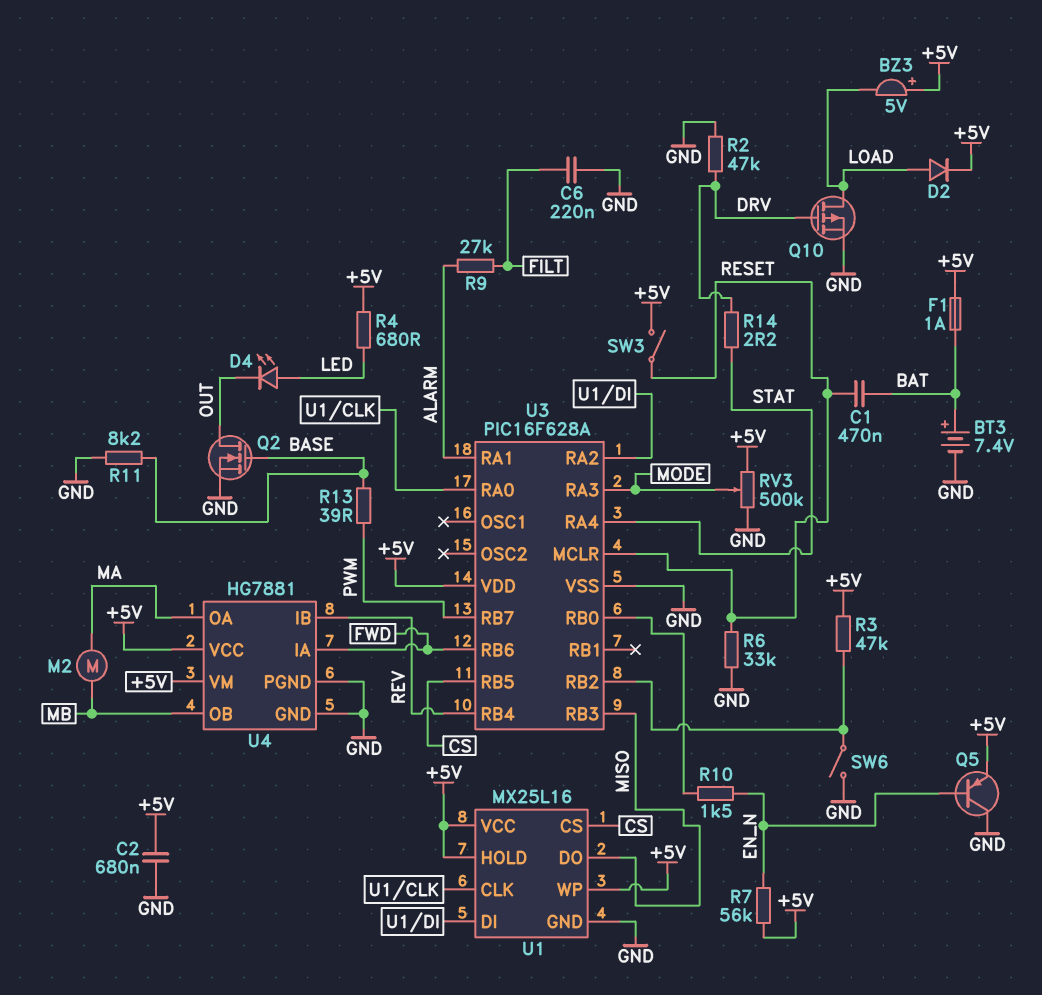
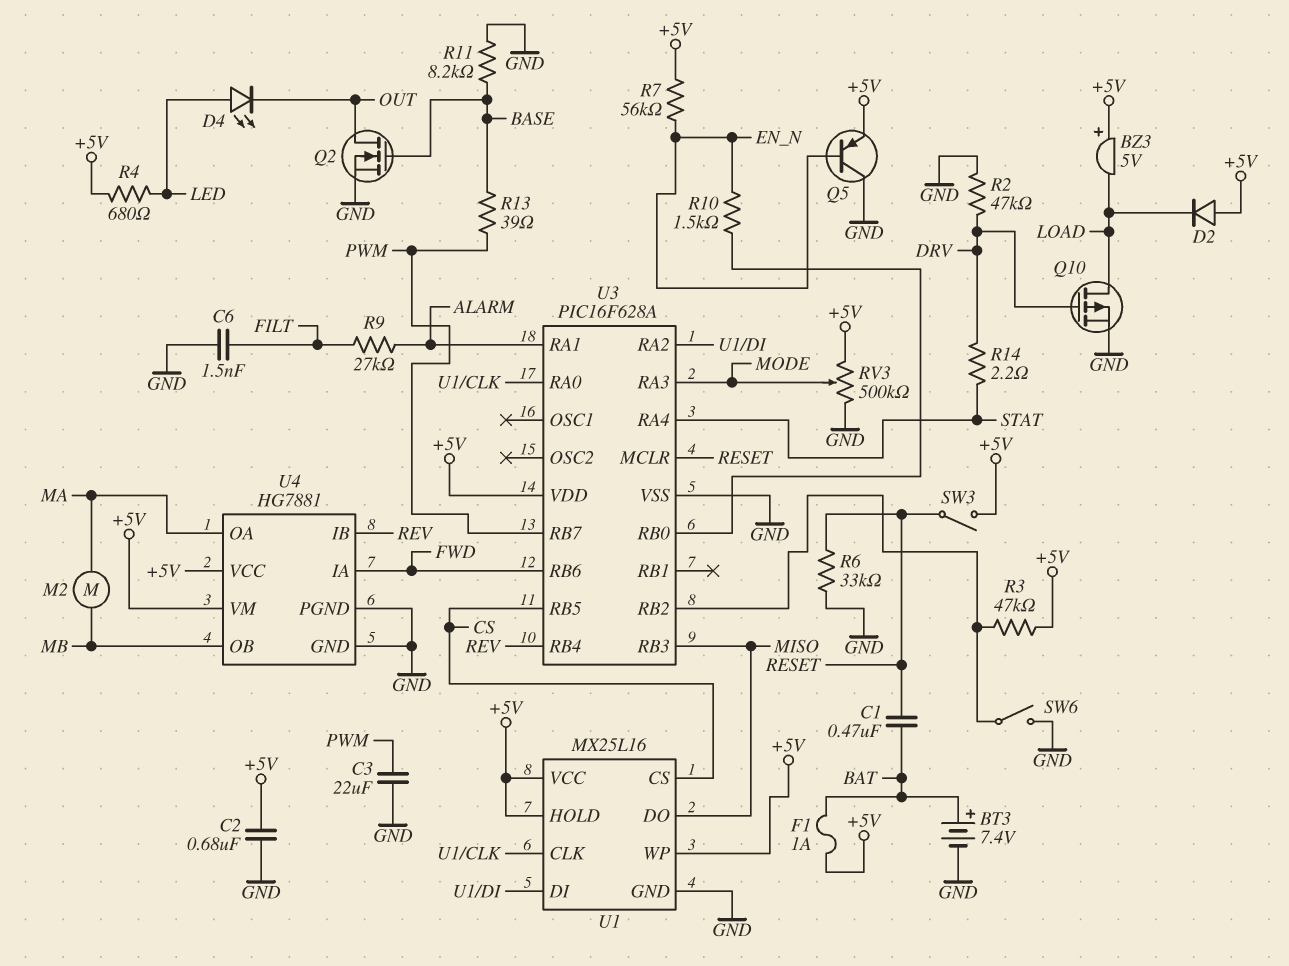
C3: none -> 22uF (GND, PWM)
C6: 220nF (FILT, GND) -> 1.5nF (FILT, GND)
D2: diode (A LOAD, K +5V) -> diode (A +5V, K LOAD)

